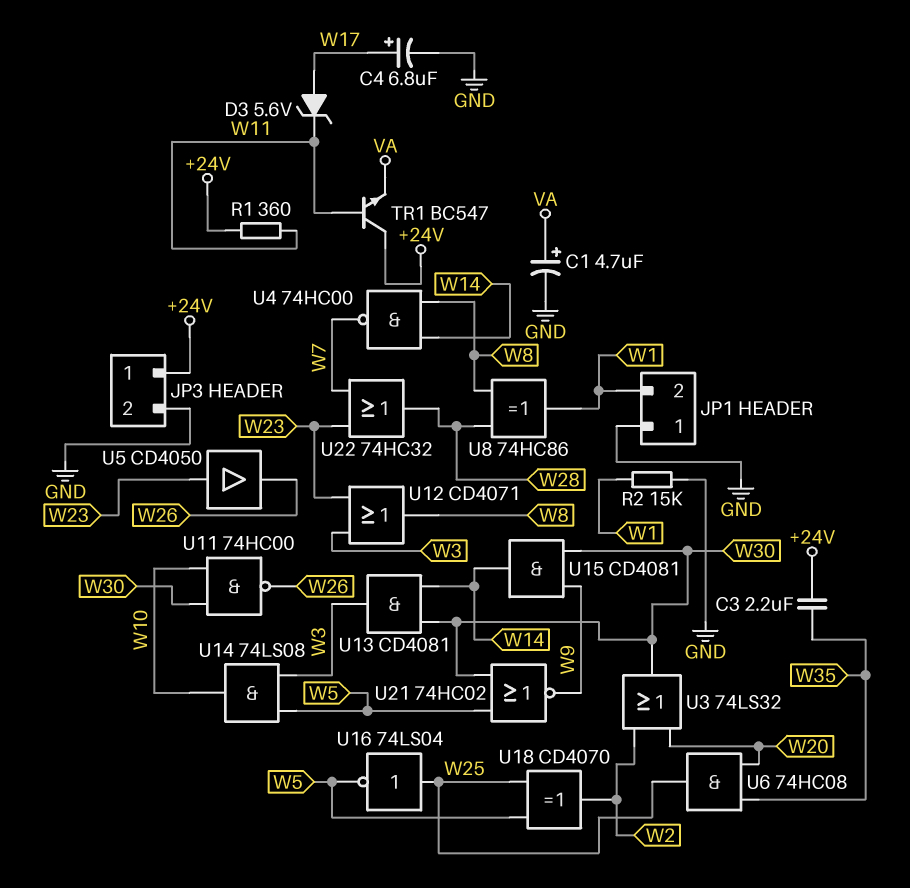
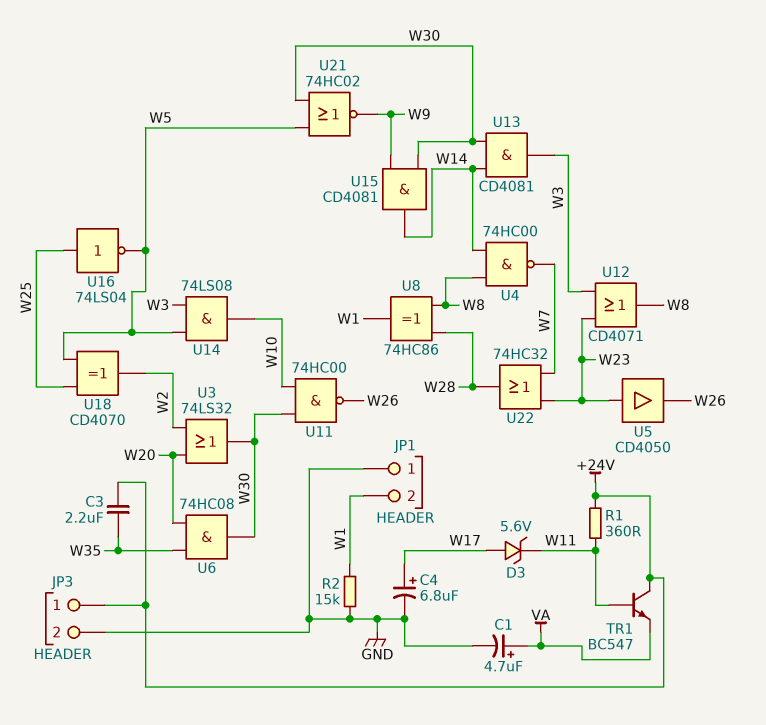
U6: AND 74HC08 (in W20, in W35, out W25) -> AND 74HC08 (in W20, in W35, out W30)

